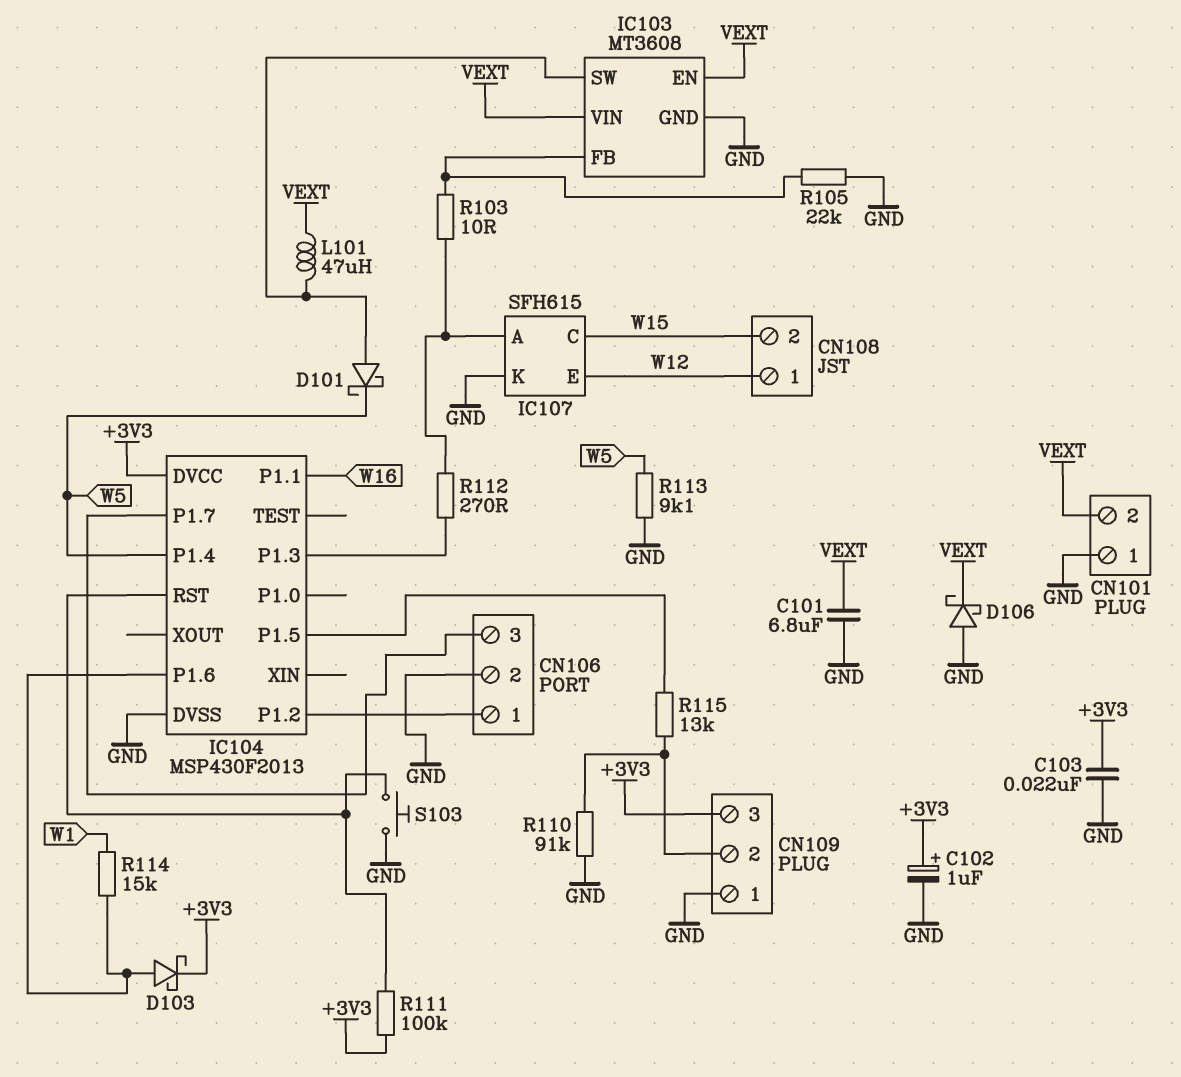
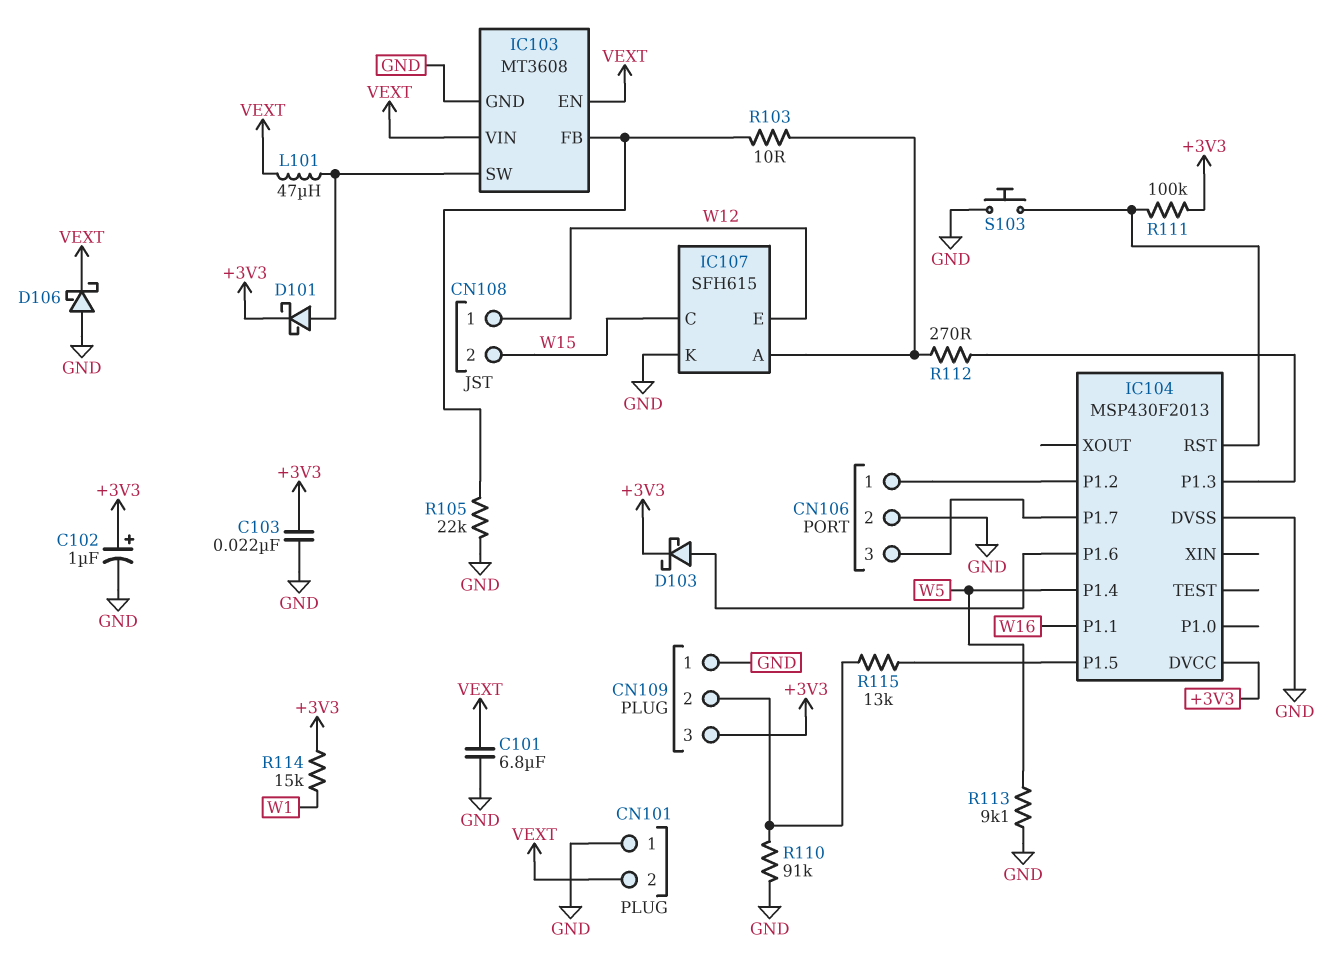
D101: schottky (A IC103/SW, K W5) -> schottky (A IC103/SW, K +3V3)
R114: 15k (IC104/P1.6, W1) -> 15k (+3V3, W1)

